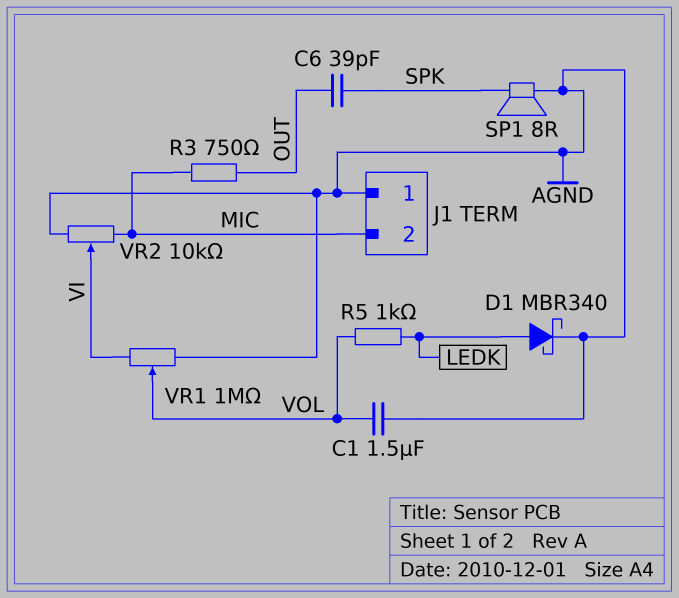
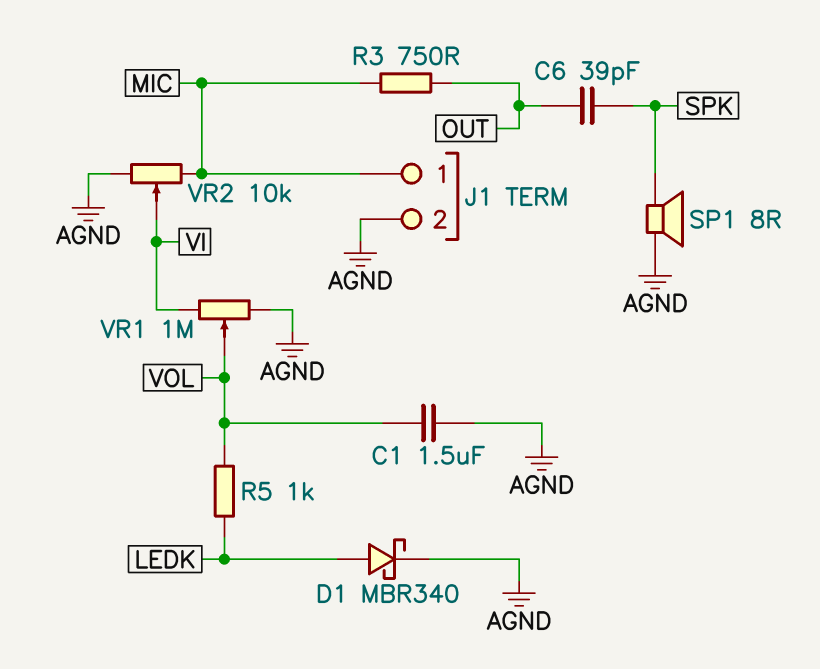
J1 pin 1: AGND -> MIC
J1 pin 2: MIC -> AGND

